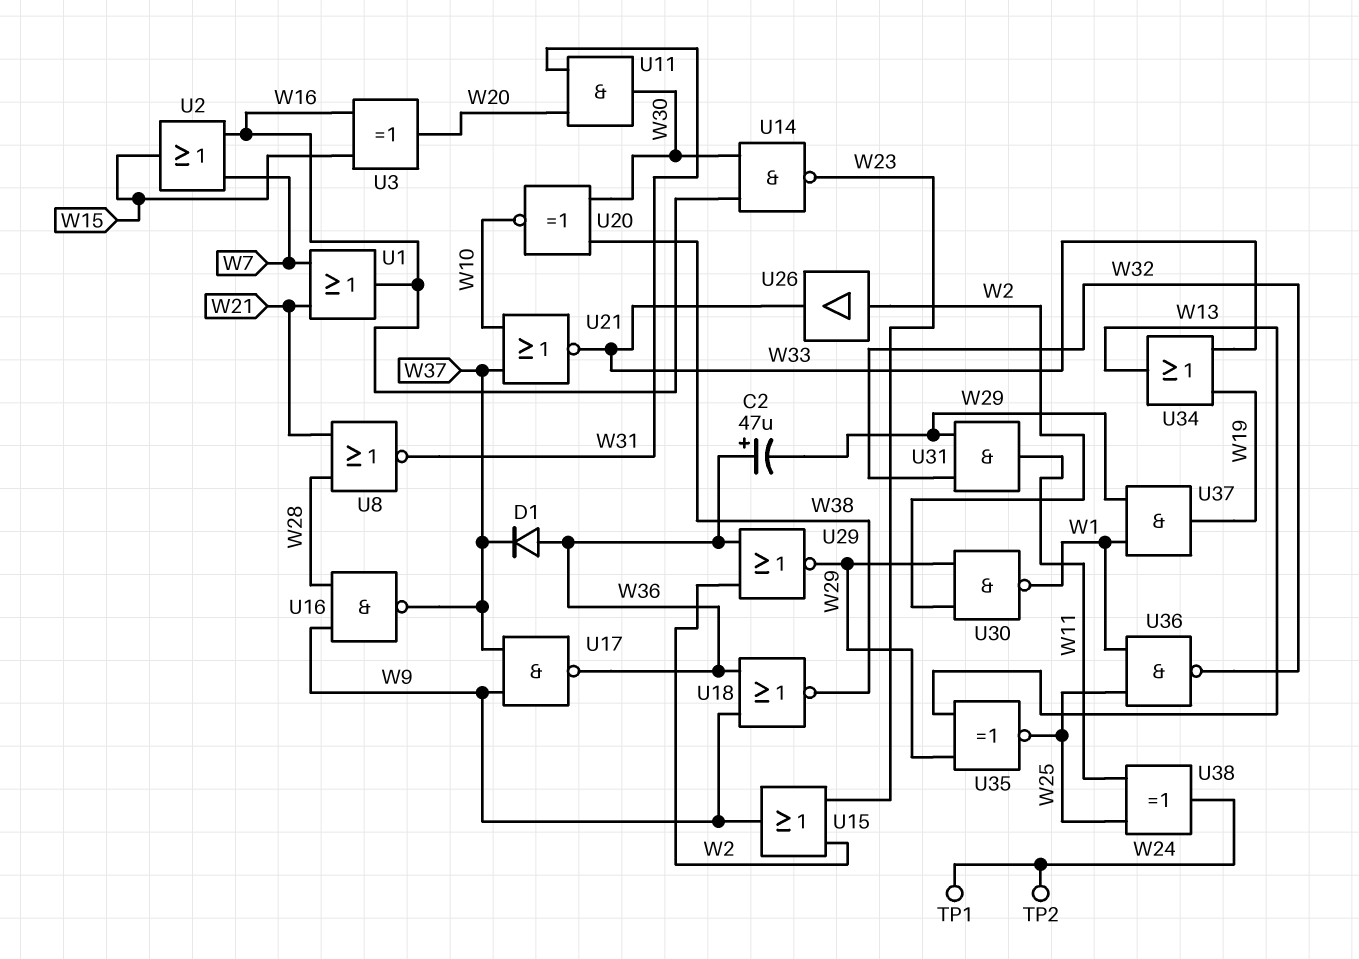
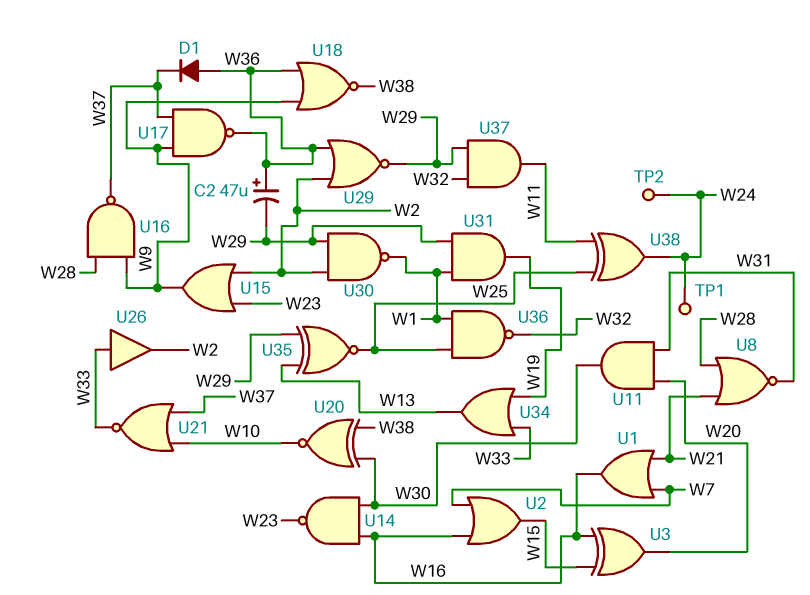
U26: buffer (in W2, out W33) -> buffer (in W33, out W2)
U31: AND (in W29, in W32, out W11) -> AND (in W1, in W29, out W19)
U37: AND (in W1, in W29, out W19) -> AND (in W29, in W32, out W11)

